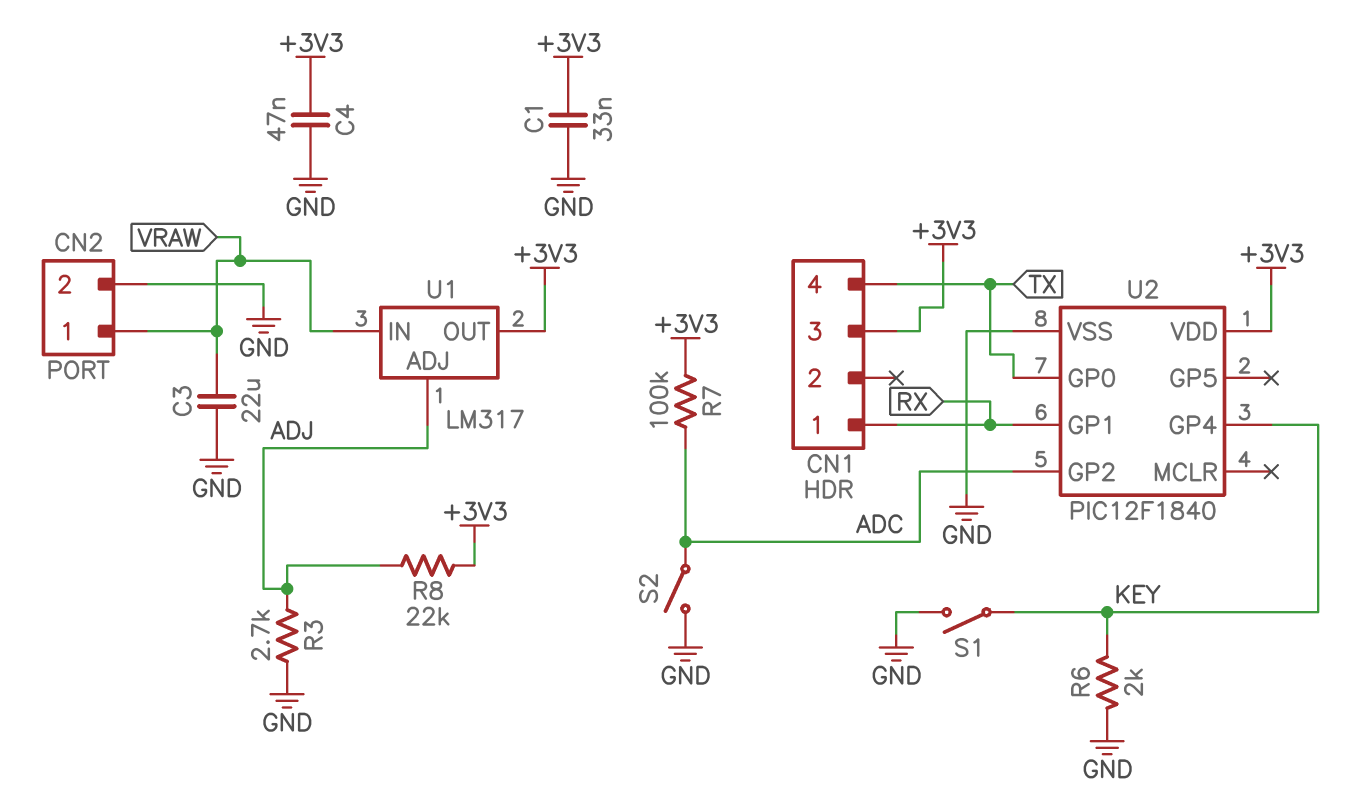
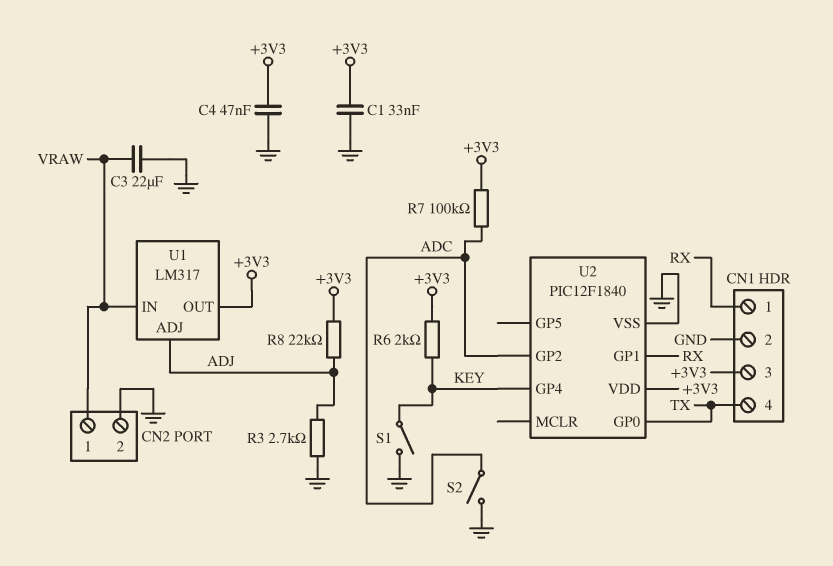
CN1 pin 2: none -> GND
R6: 2k (GND, KEY) -> 2k (+3V3, KEY)

